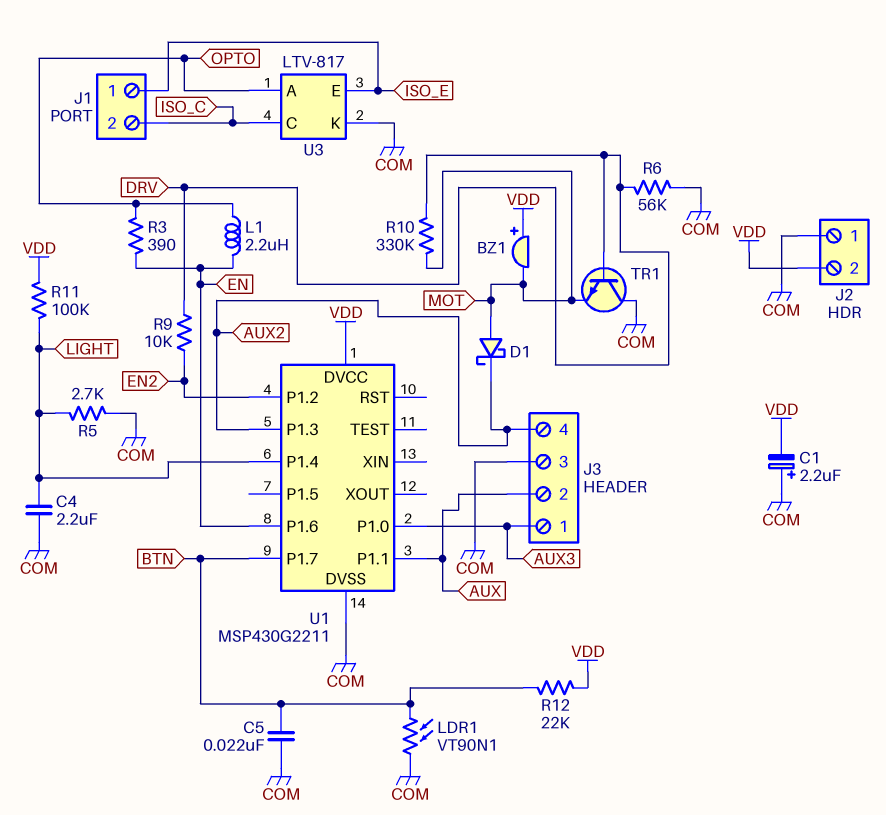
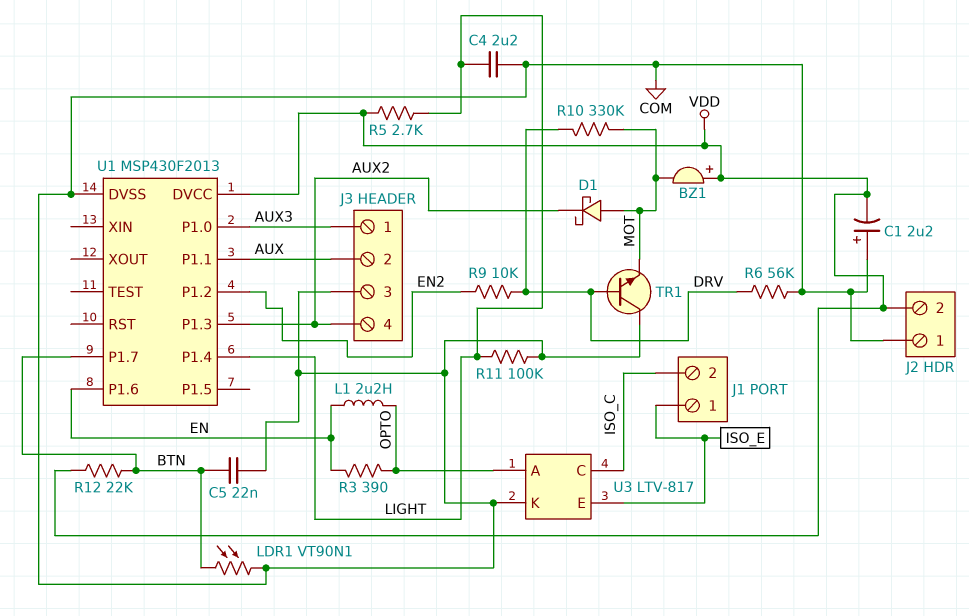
R5: 2.7k (COM, LIGHT) -> 2.7k (LIGHT, VDD)
R11: 100k (LIGHT, VDD) -> 100k (COM, LIGHT)
U1: MSP430G2211 -> MSP430F2013

